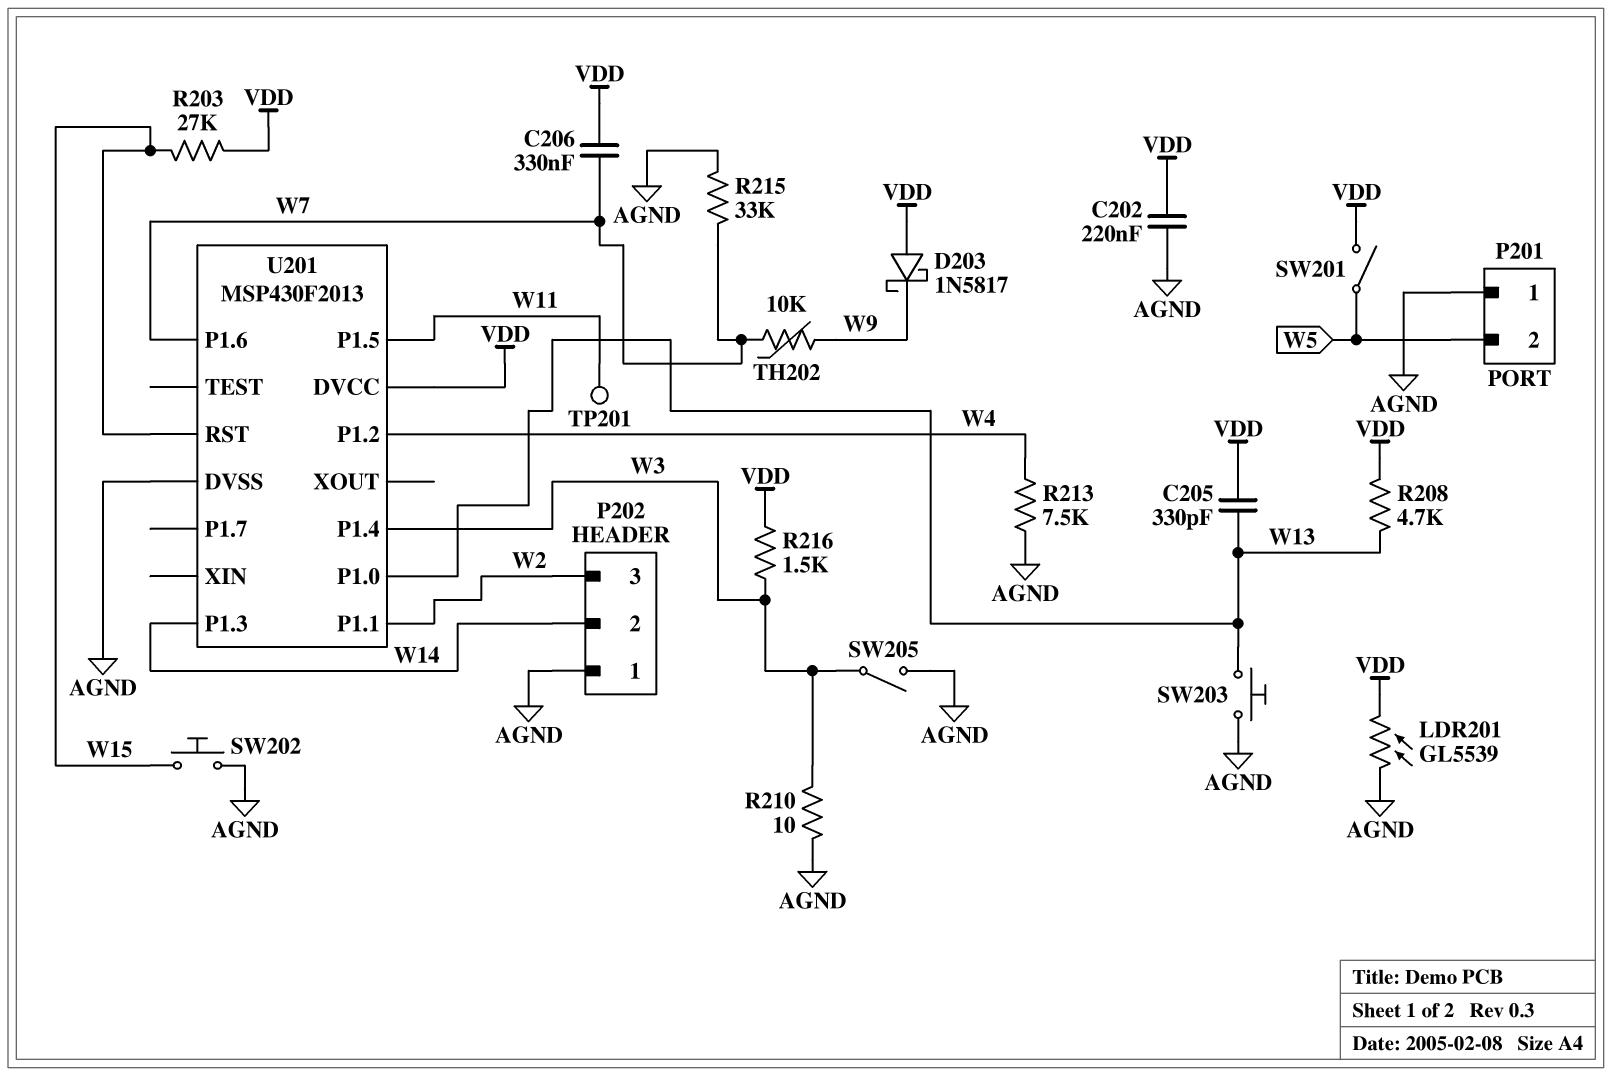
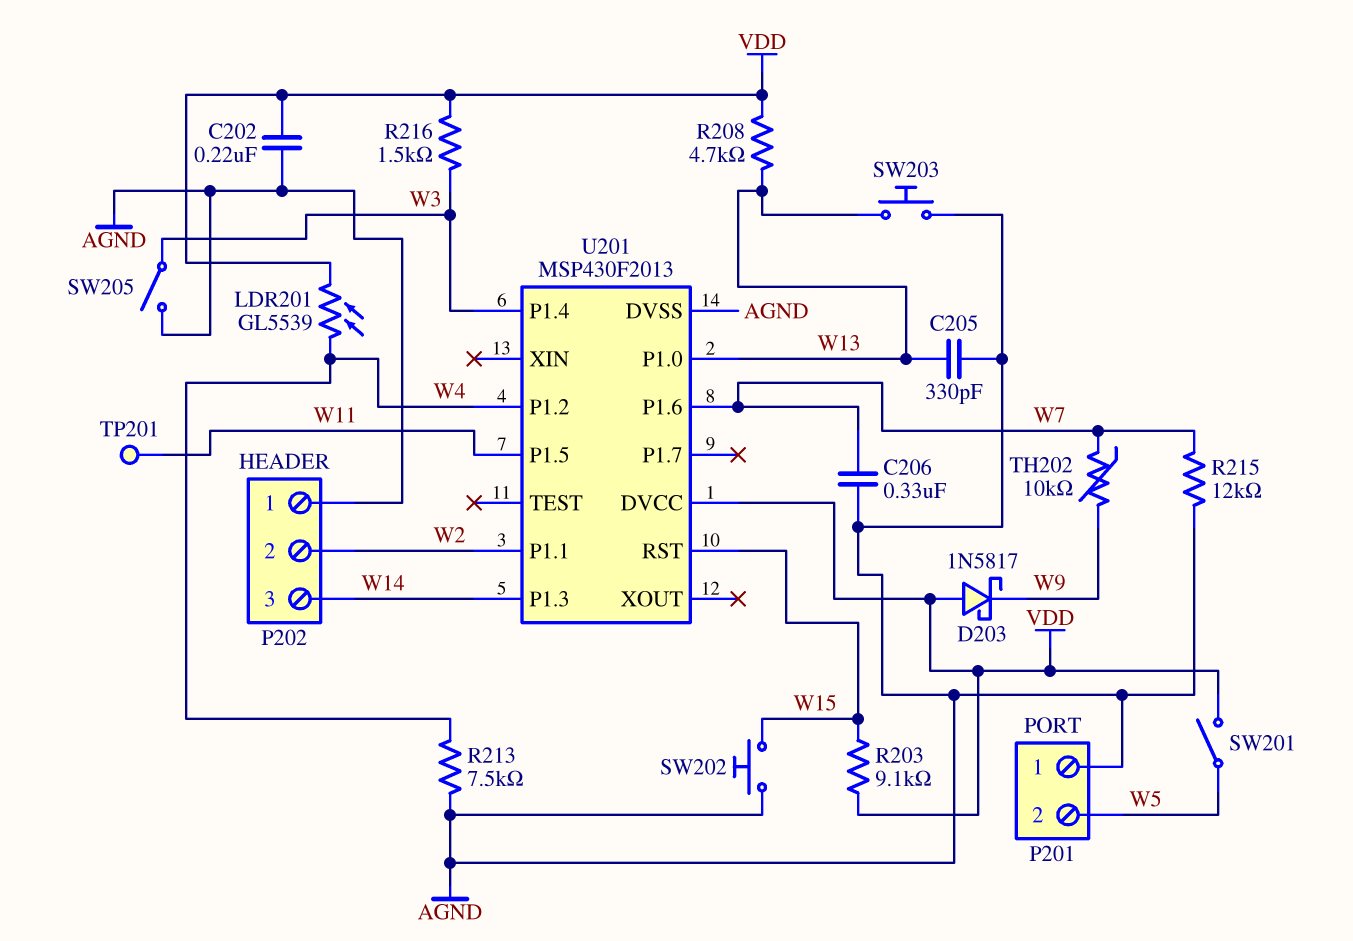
C205: 330pF (VDD, W13) -> 330pF (AGND, W13)
C206: 330nF (VDD, W7) -> 330nF (AGND, W7)
LDR201: GL5539 (AGND, VDD) -> GL5539 (VDD, W4)
P202 pin 2: W14 -> W2
P202 pin 3: W2 -> W14
R203: 27k (VDD, W15) -> 9.1k (VDD, W15)
R210: 10 (AGND, W3) -> none
R215: 33k (AGND, W7) -> 12k (AGND, W7)

